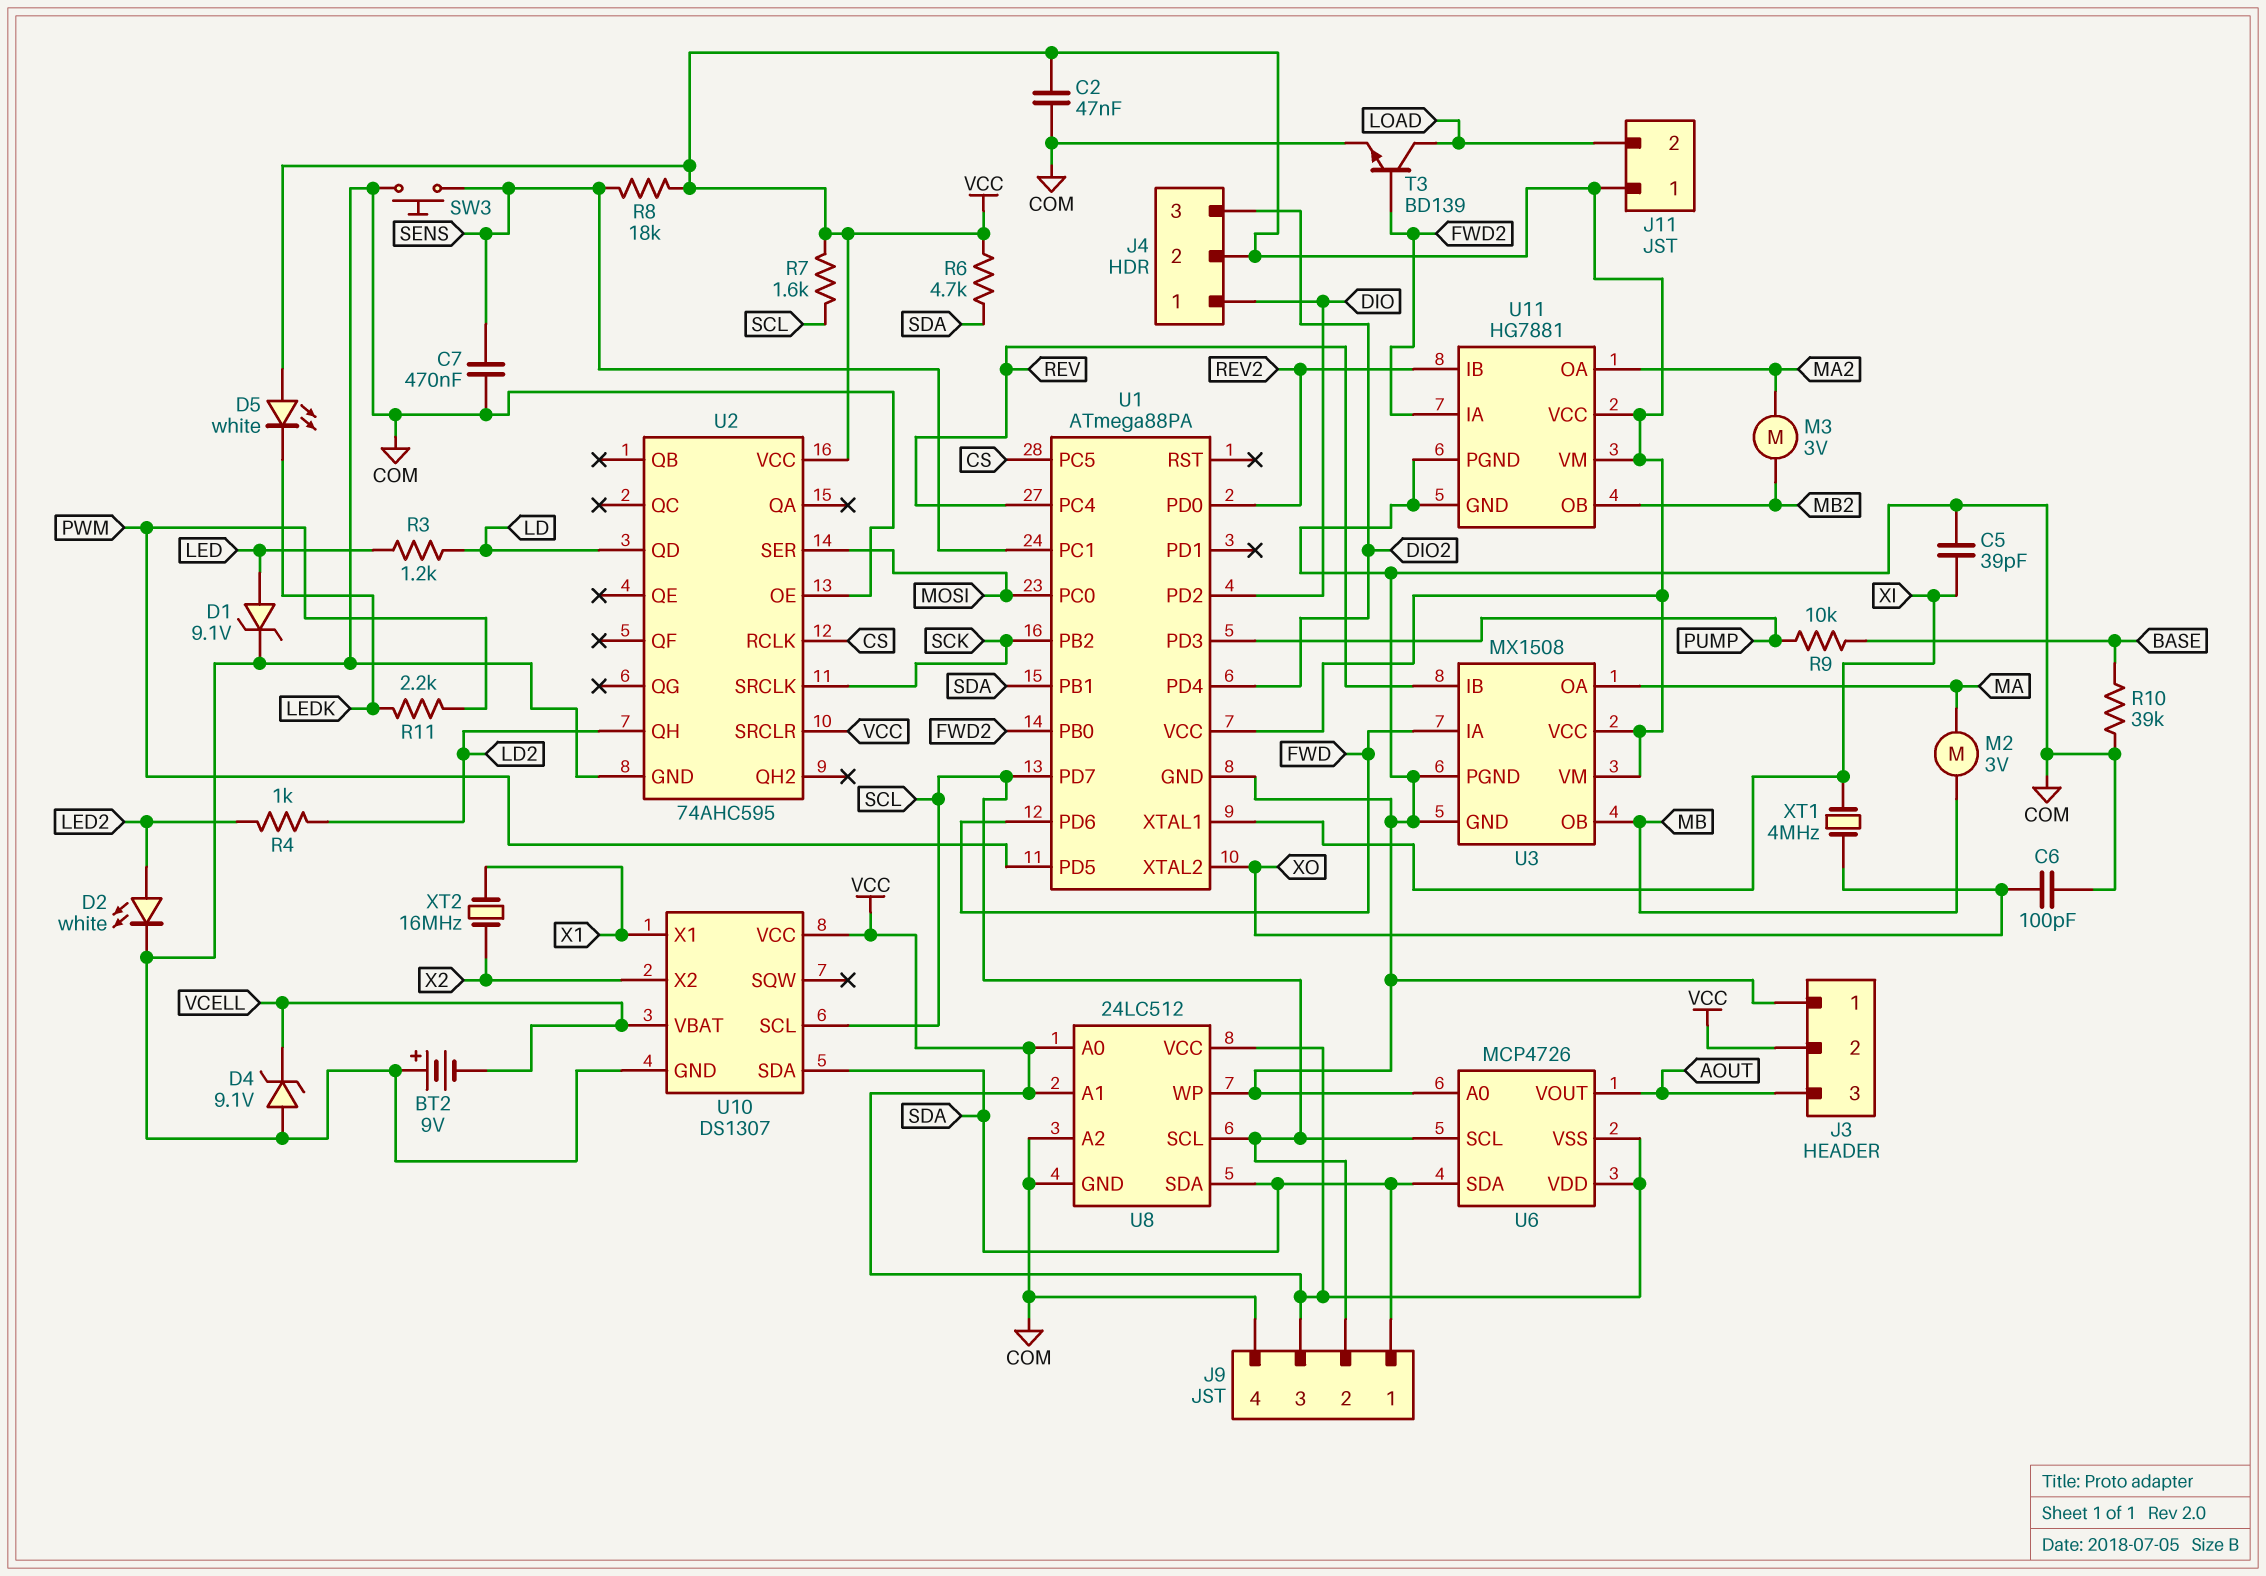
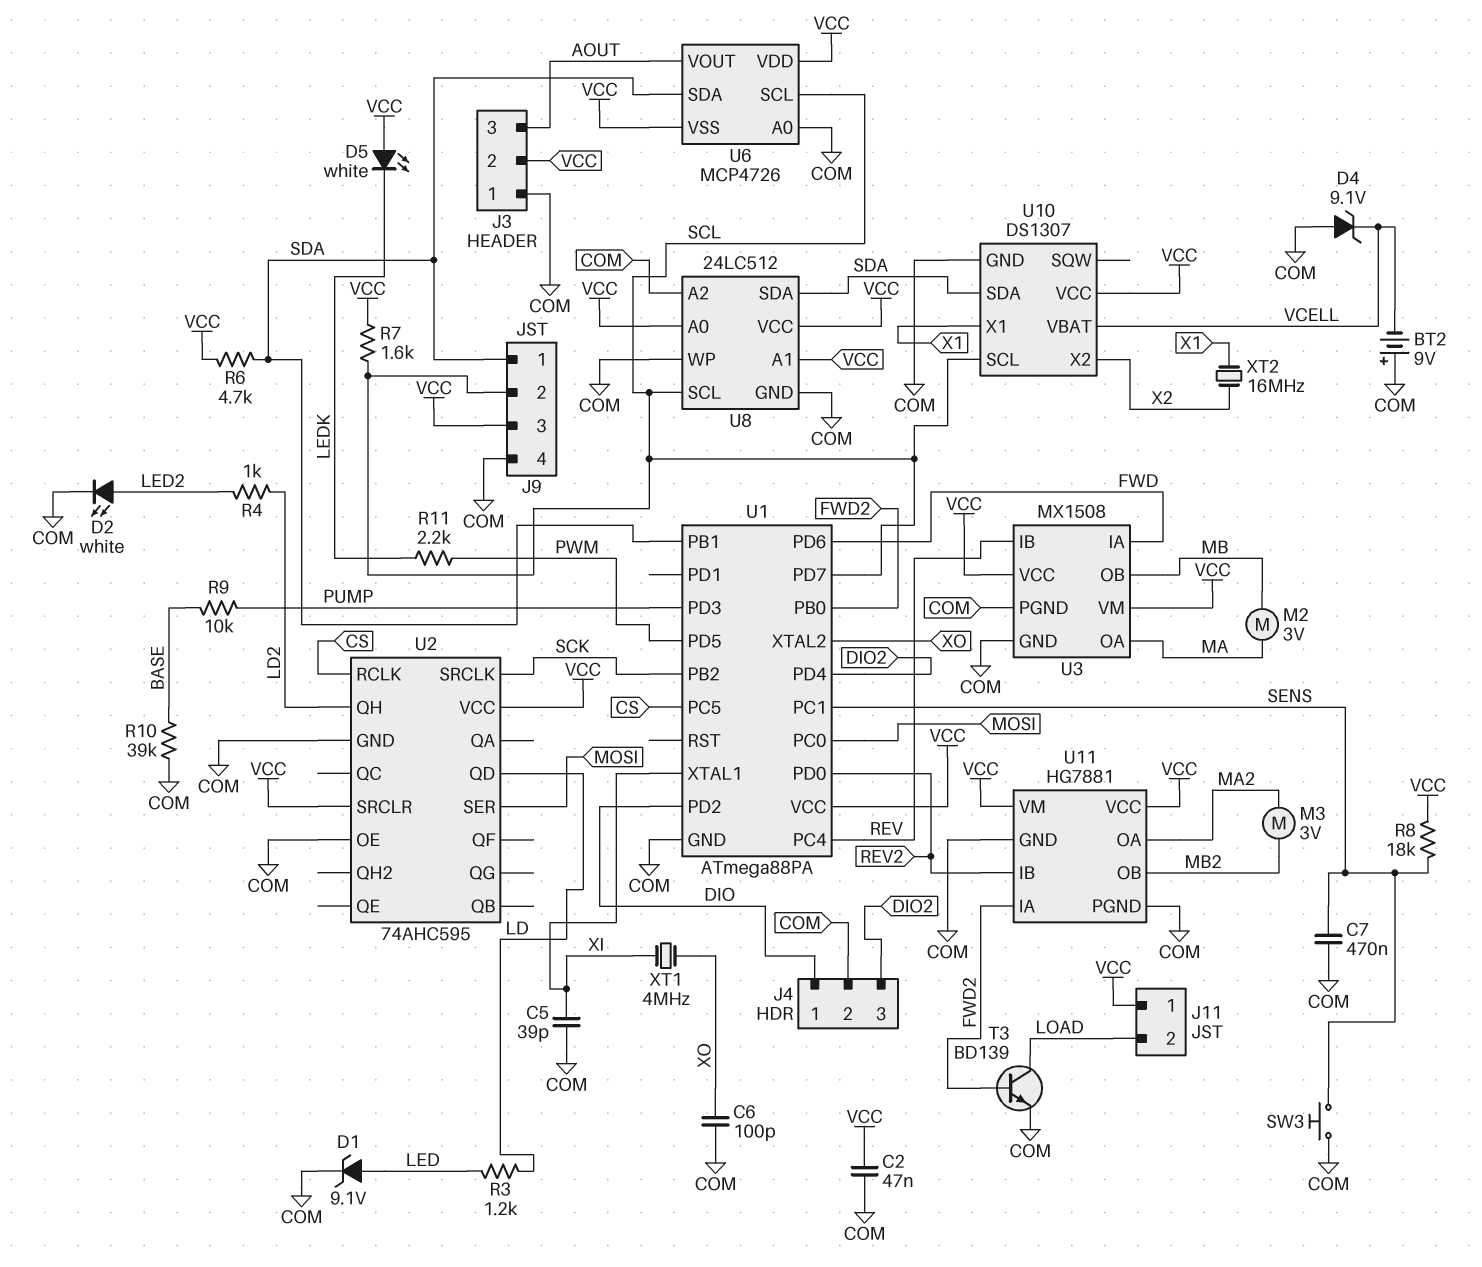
J4 pin 2: VCC -> COM

